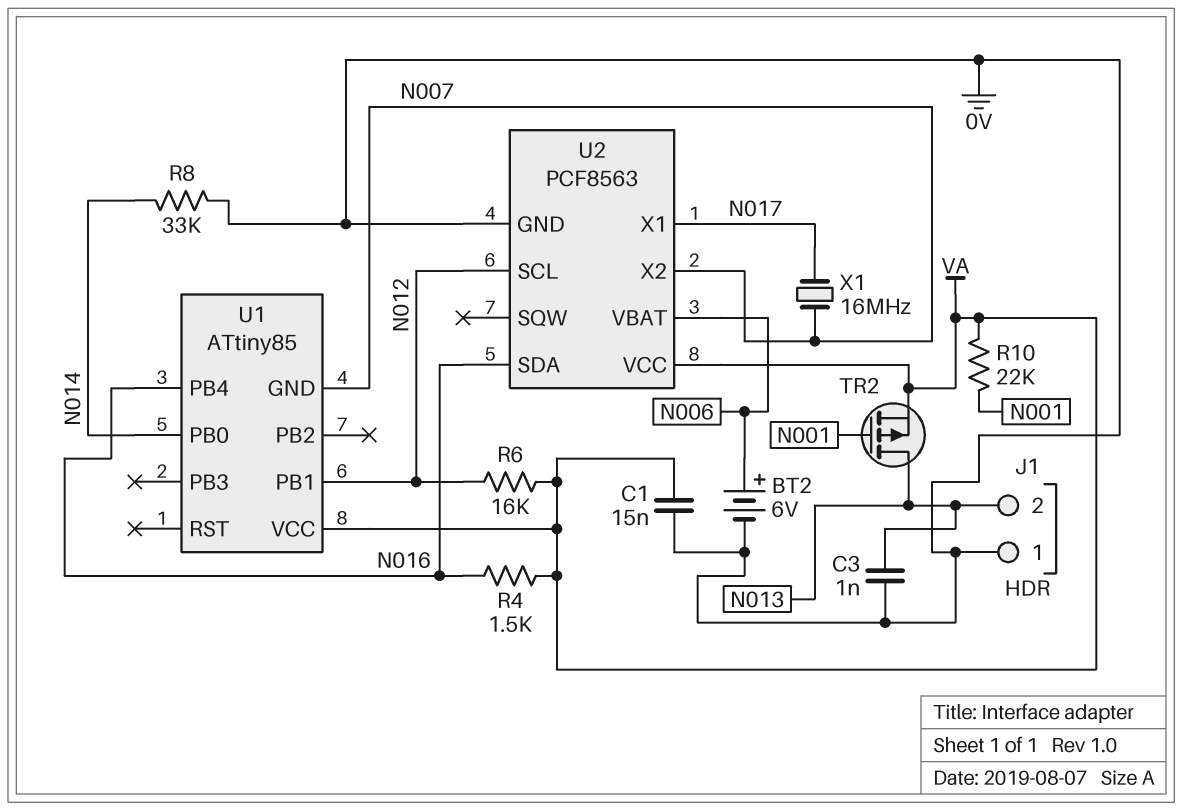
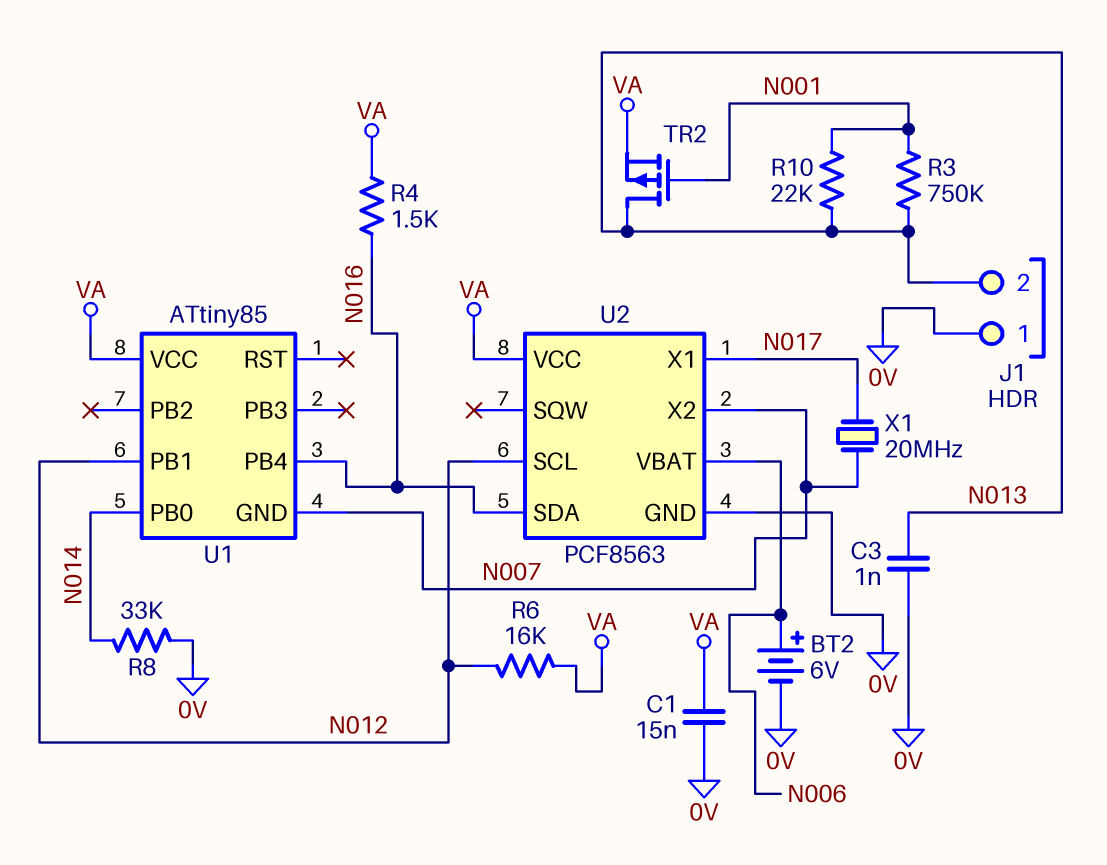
R3: none -> 750k (N001, N013)
R10: 22k (N001, VA) -> 22k (N001, N013)
X1: 16MHz (N007, N017) -> 20MHz (N007, N017)

